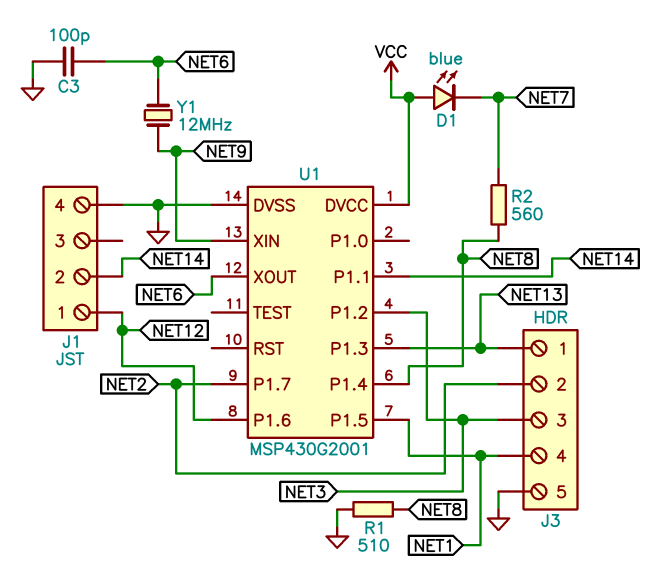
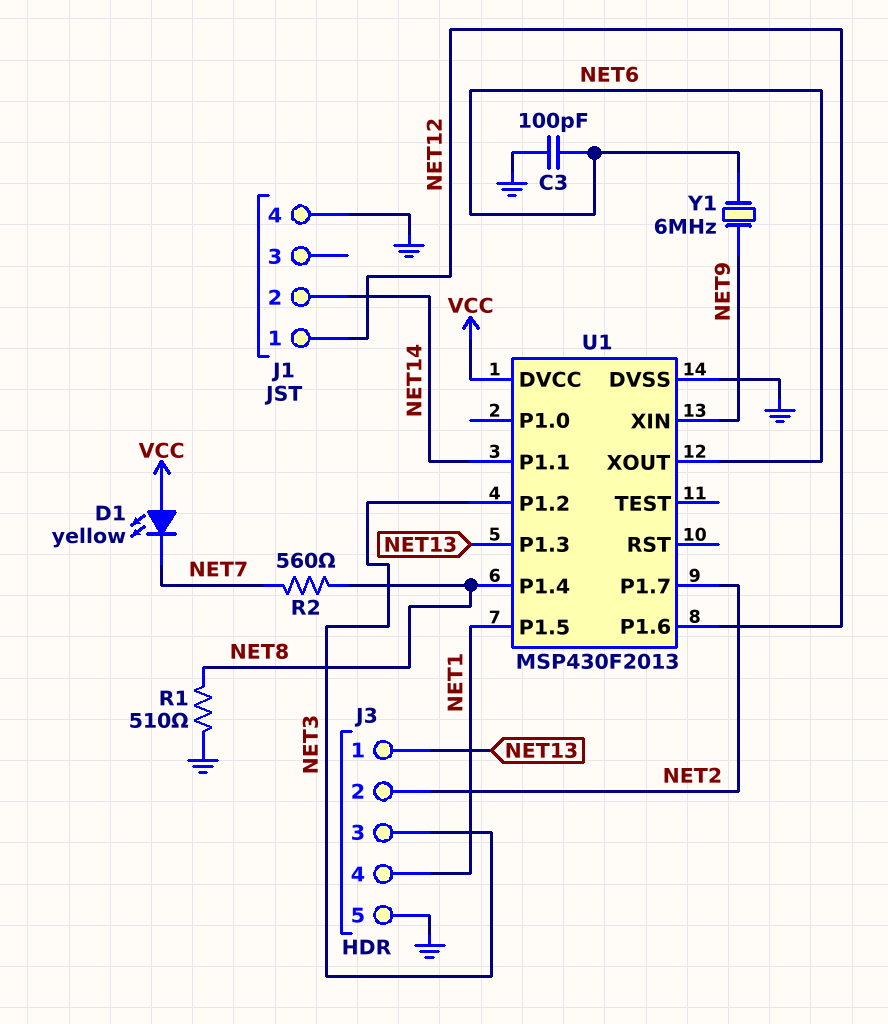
D1: LED blue (A VCC, K NET7) -> LED yellow (A VCC, K NET7)
U1: MSP430G2001 -> MSP430F2013
Y1: 12MHz (NET6, NET9) -> 6MHz (NET6, NET9)

